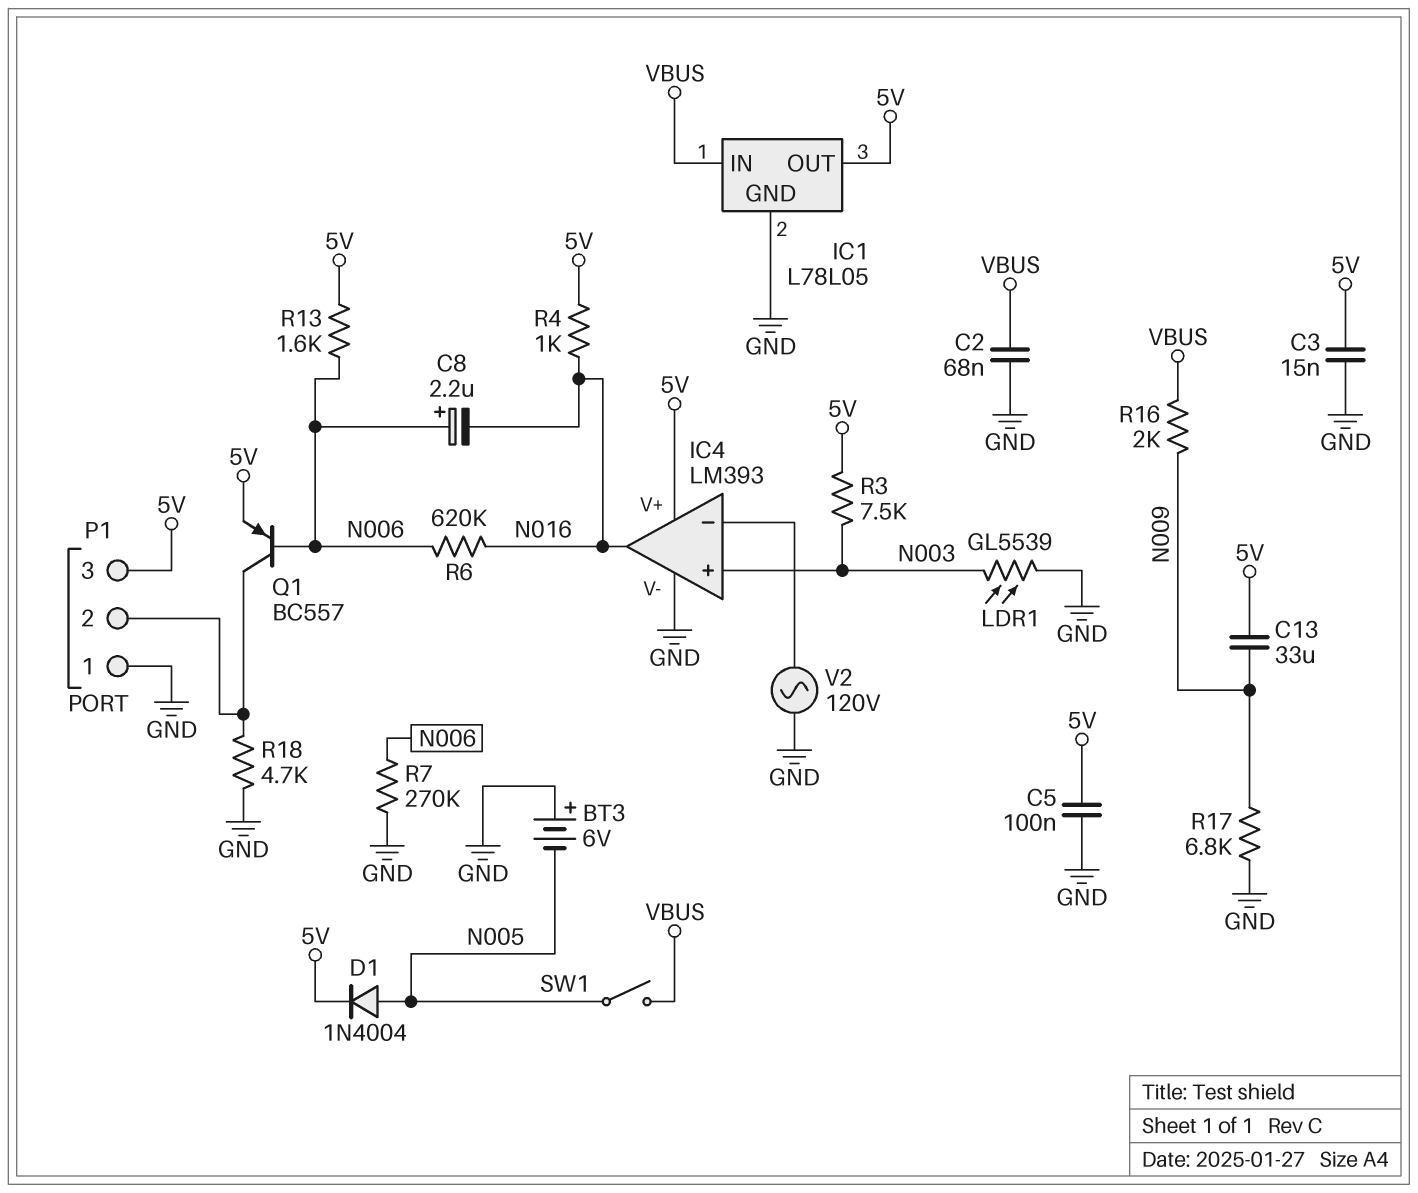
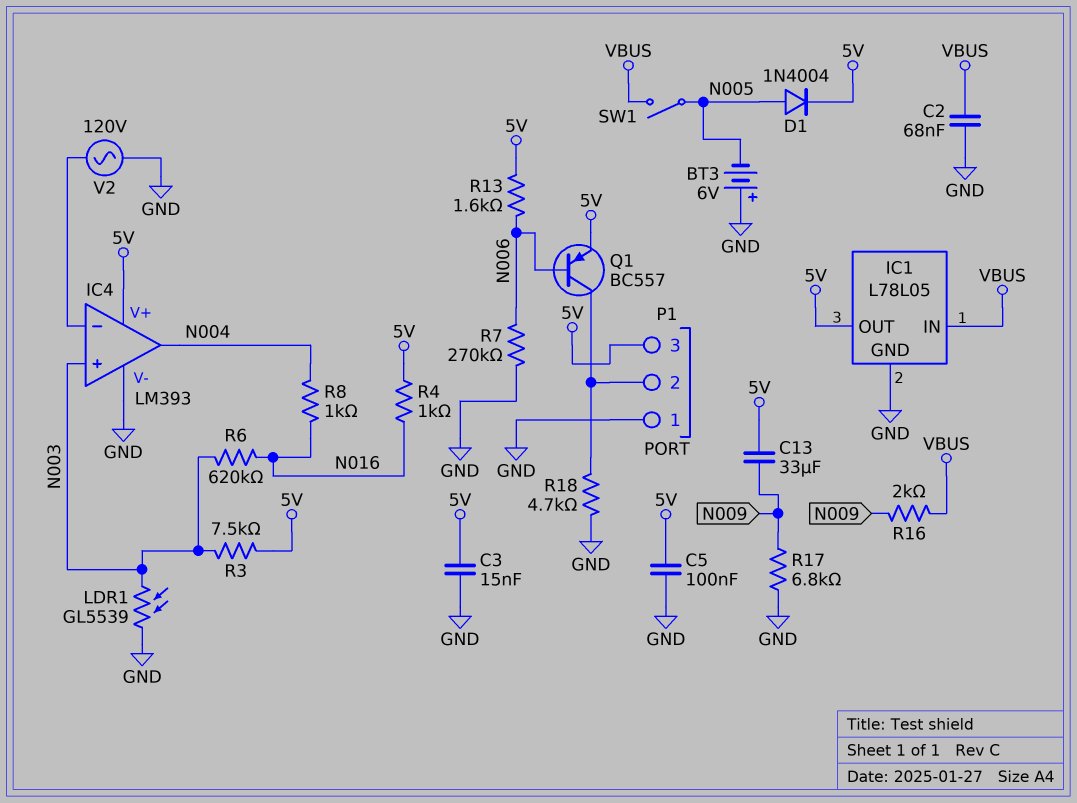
C8: 2.2uF (plus N006, minus N016) -> none
IC4 pin out: N016 -> N004
R6: 620k (N006, N016) -> 620k (N003, N016)
R8: none -> 1k (N004, N016)

